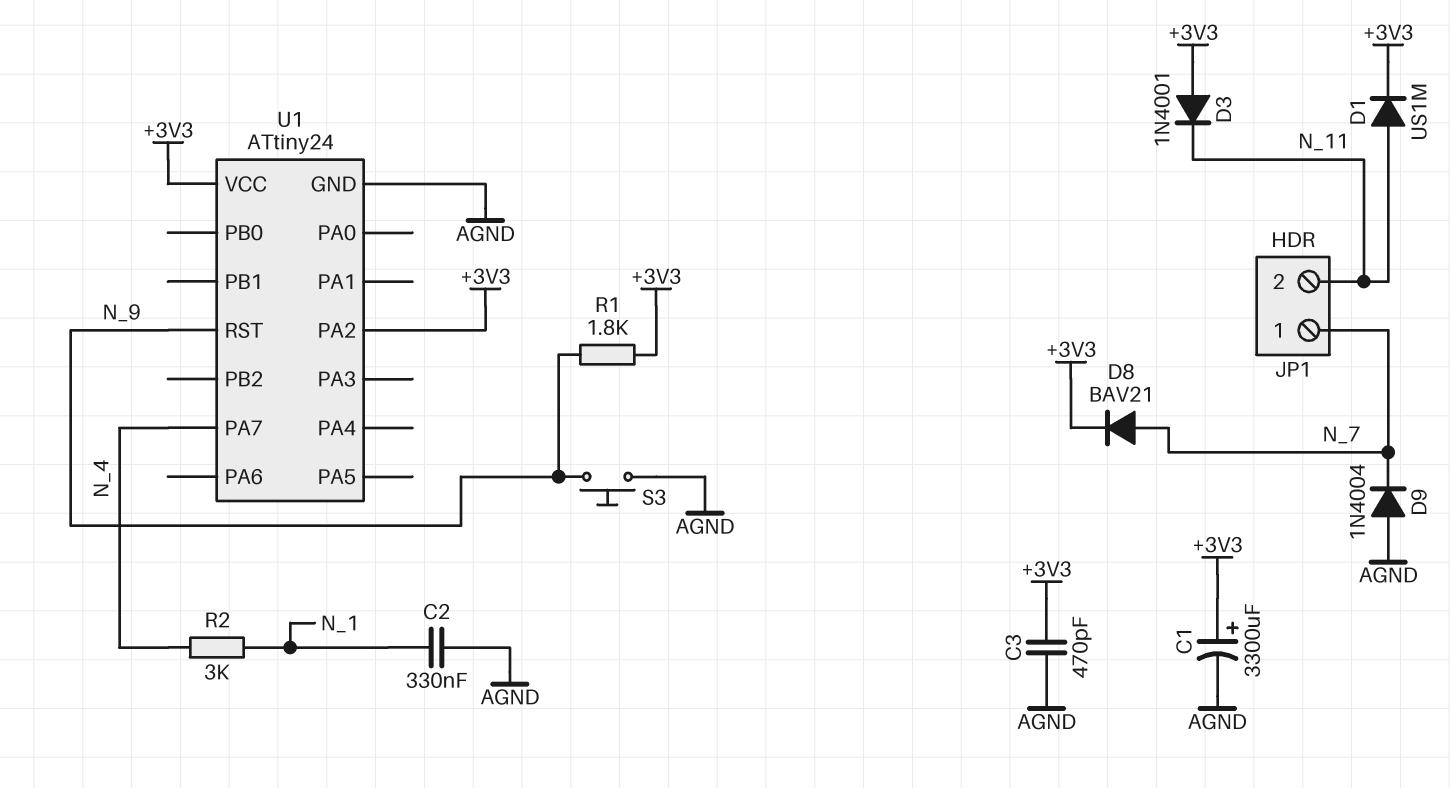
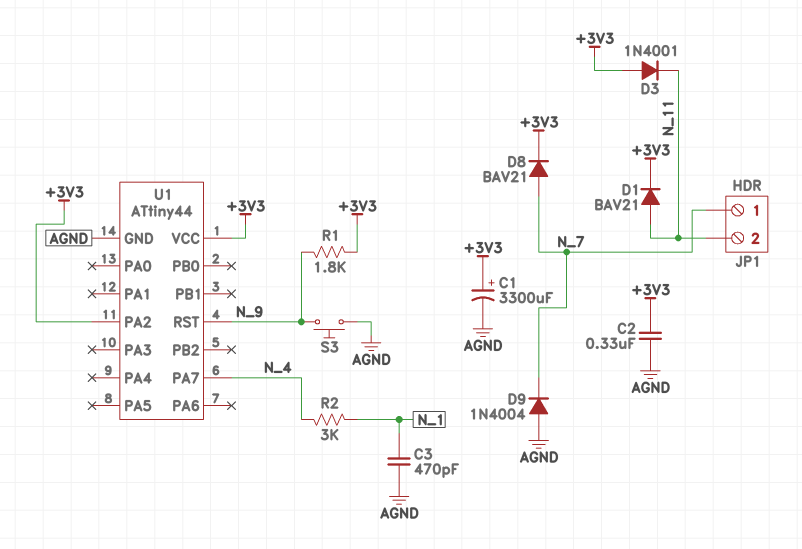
C2: 330nF (AGND, N_1) -> 330nF (+3V3, AGND)
C3: 470pF (+3V3, AGND) -> 470pF (AGND, N_1)
D1: diode US1M (A N_11, K +3V3) -> diode BAV21 (A N_11, K +3V3)
U1: ATtiny24 -> ATtiny44

